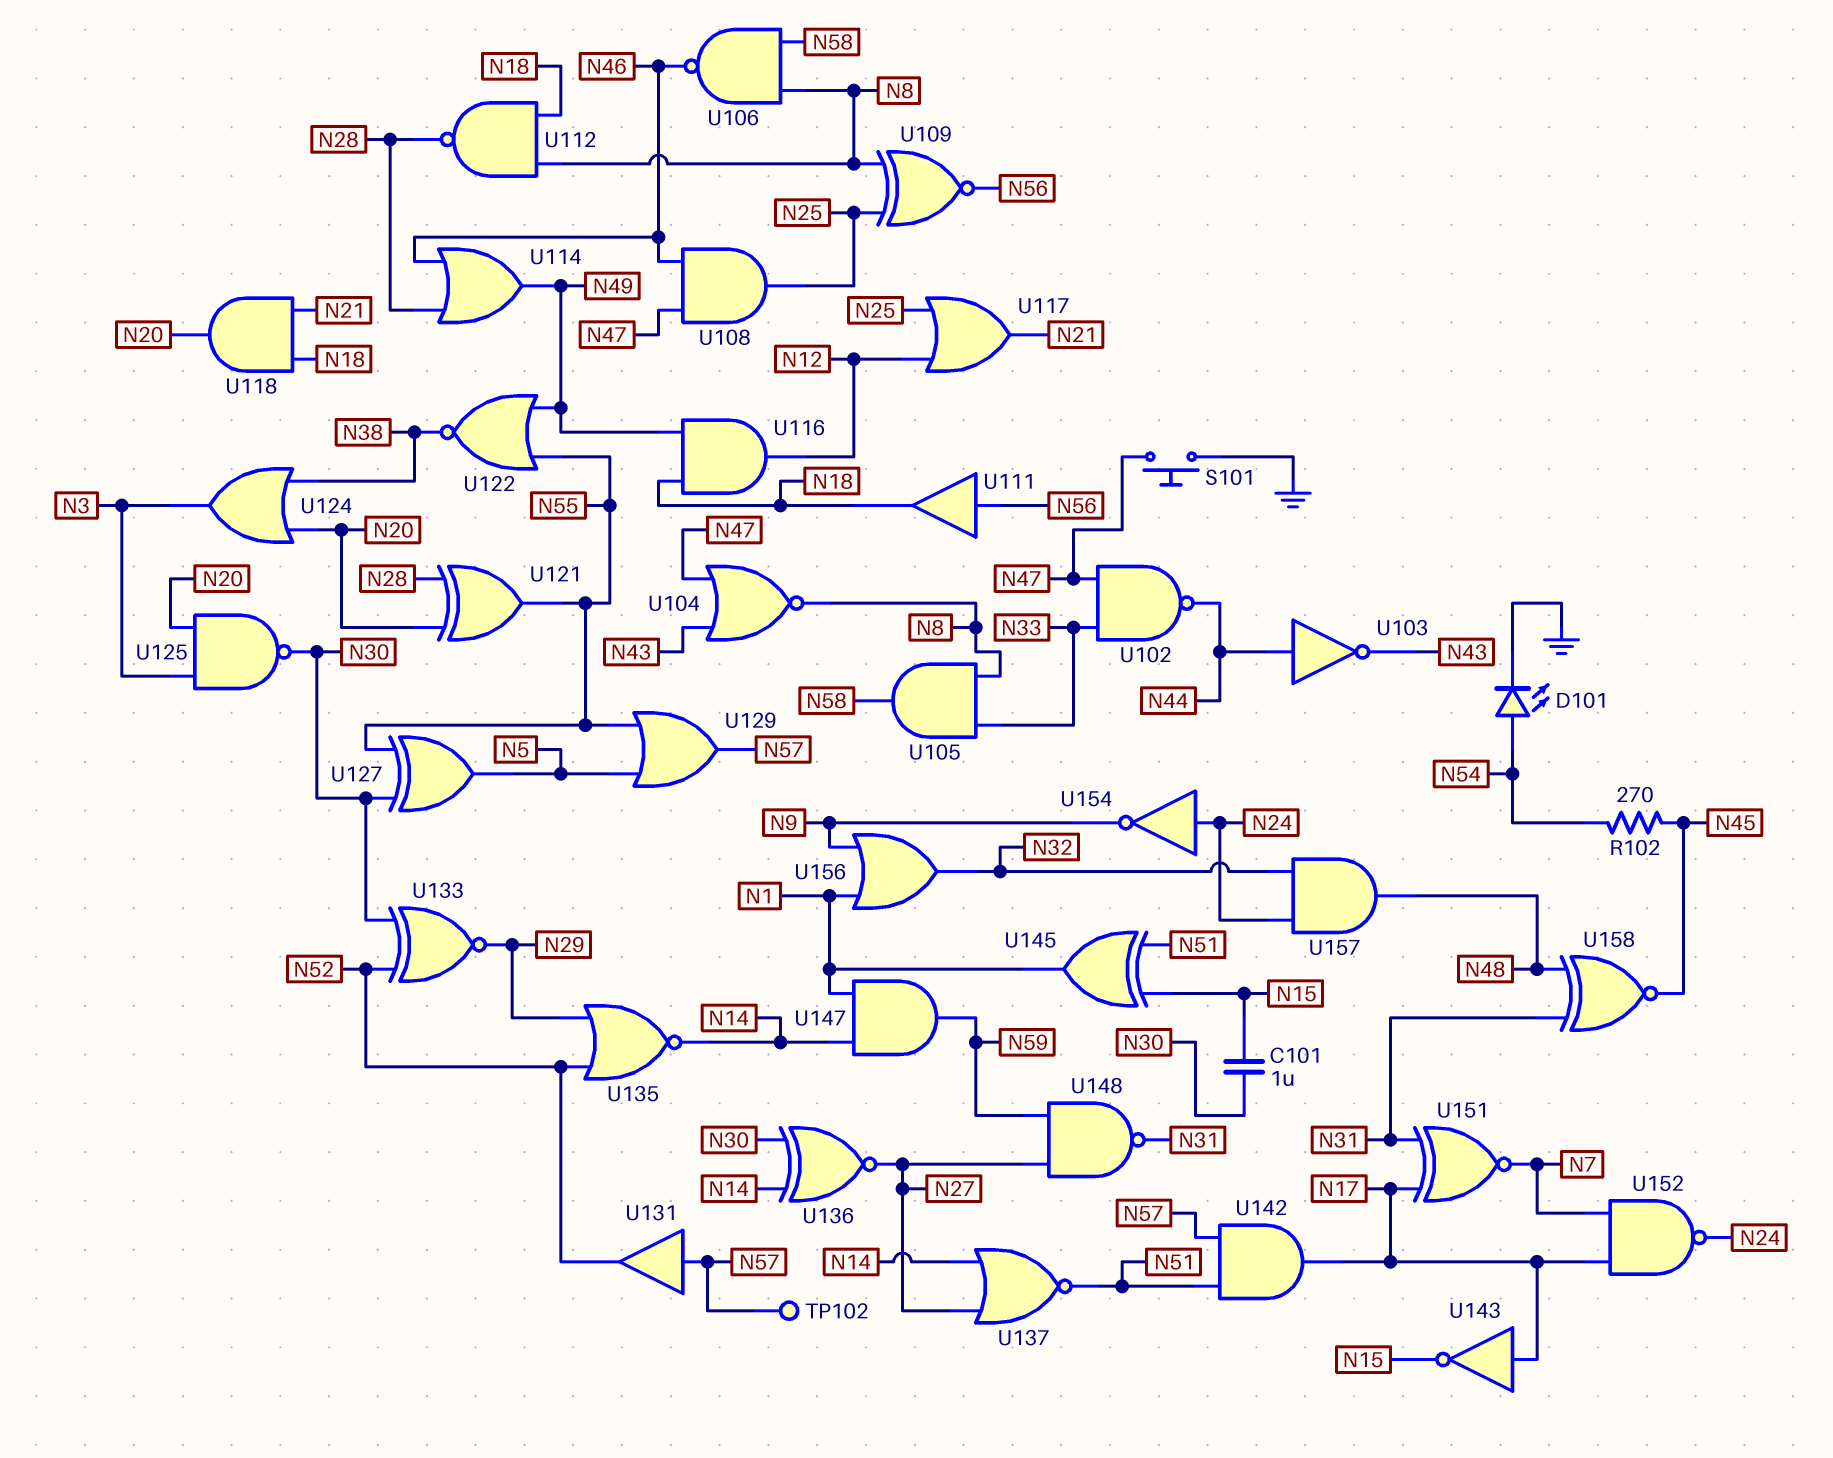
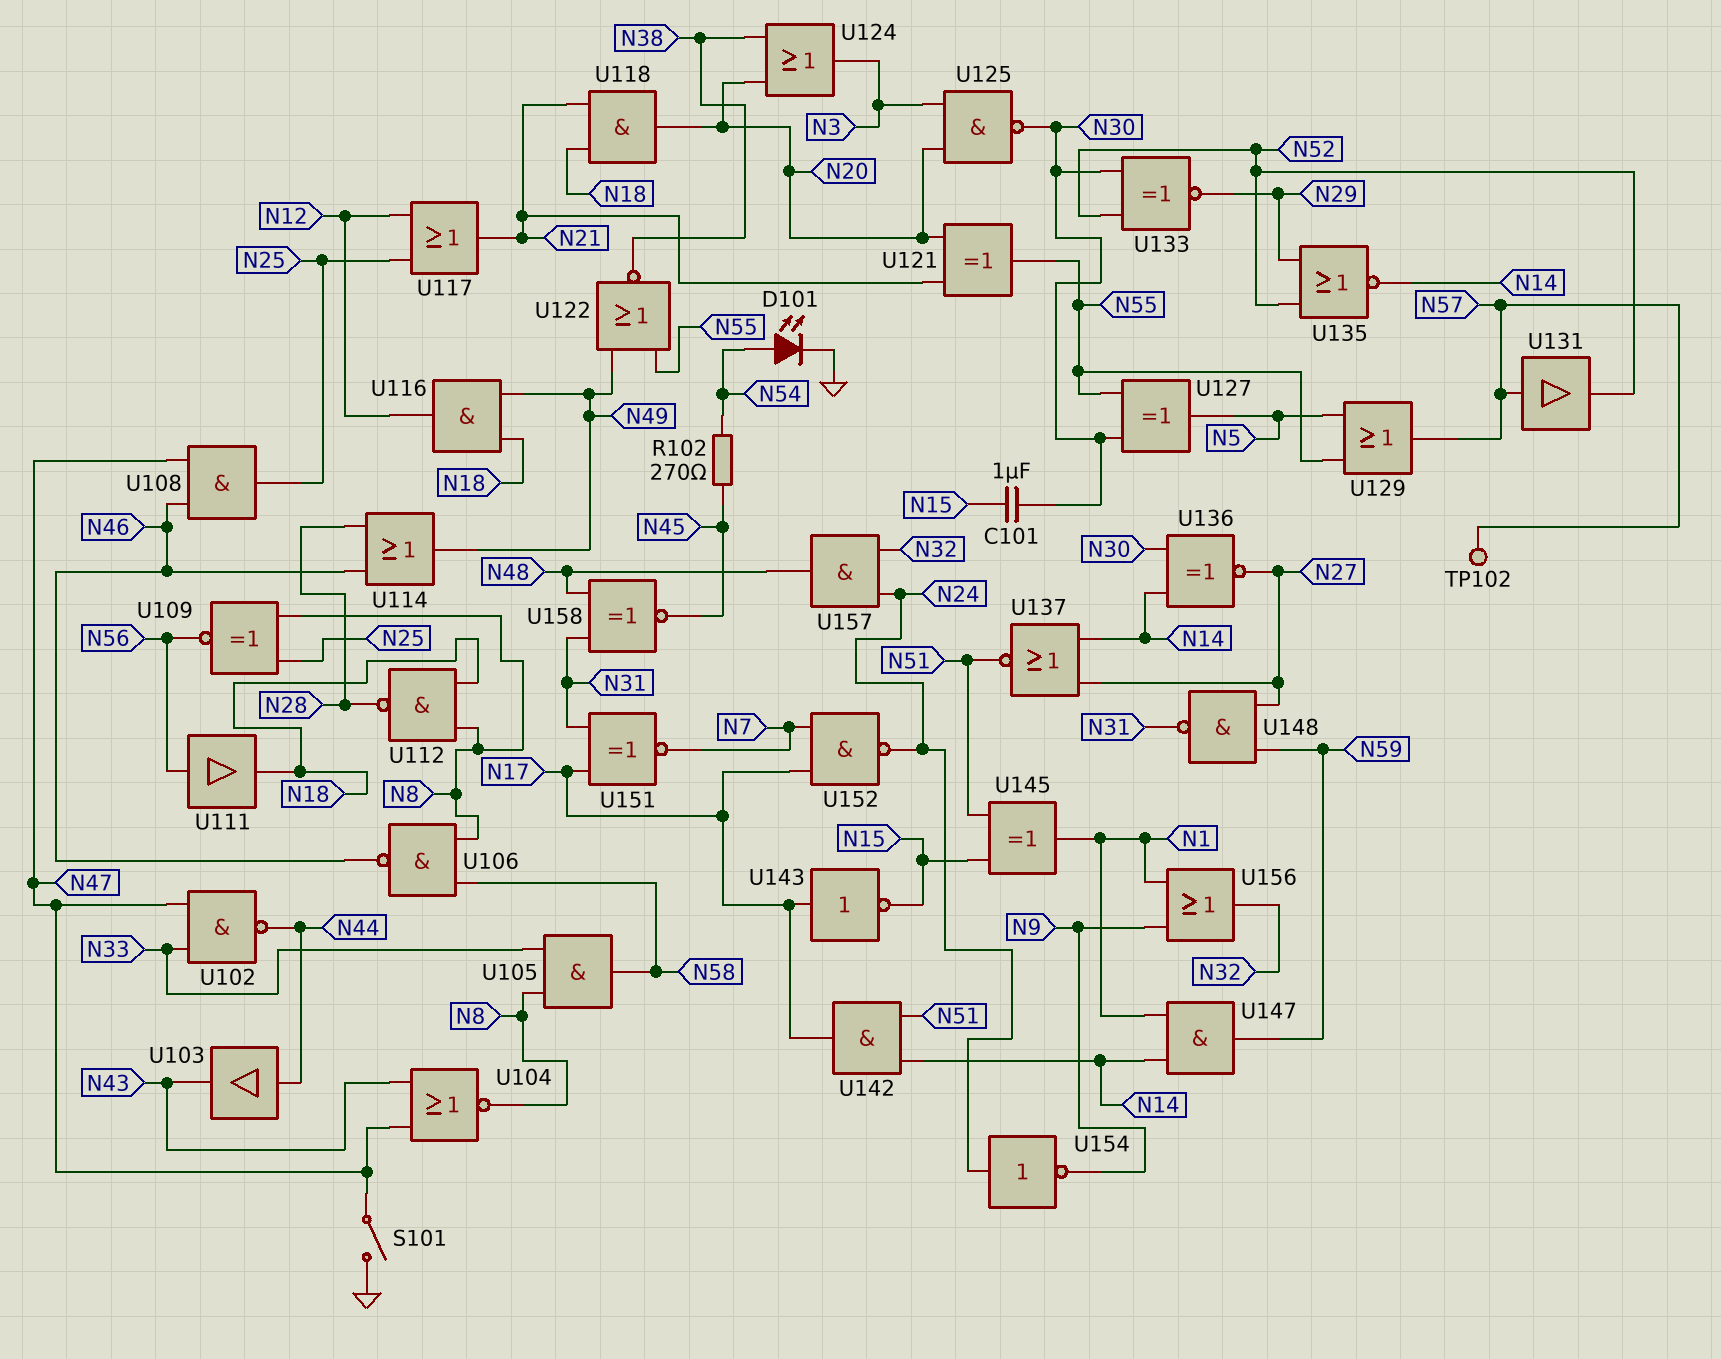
S101: button (GND, N47) -> switch (GND, N47)
U103: NOT (in N44, out N43) -> buffer (in N44, out N43)
U121: XOR (in N20, in N28, out N55) -> XOR (in N20, in N21, out N55)
U142: AND (in N51, in N57, out N17) -> AND (in N14, in N51, out N17)

